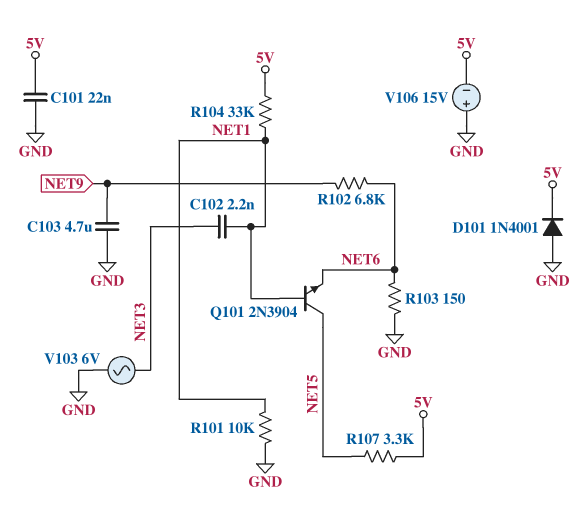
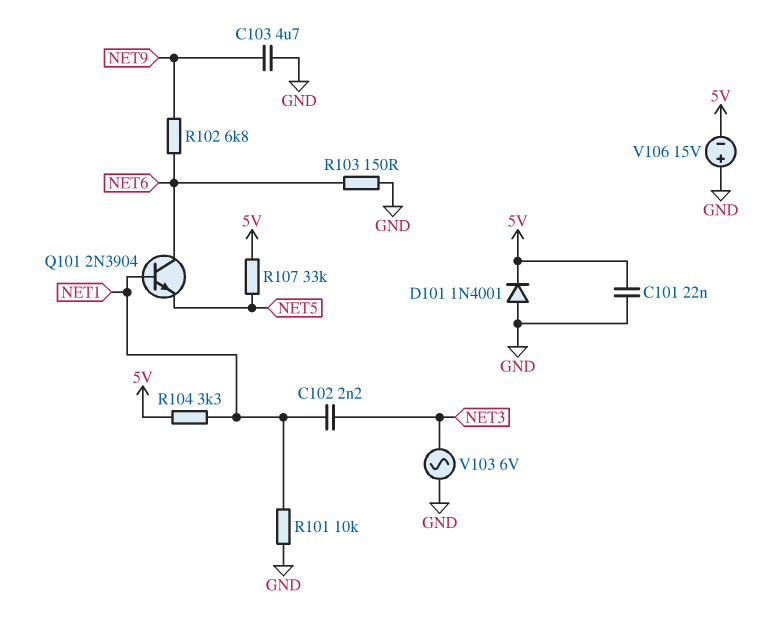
Q101: NPN 2N3904 (B NET1, C NET5, E NET6) -> NPN 2N3904 (B NET1, C NET6, E NET5)
R104: 33k (5V, NET1) -> 3.3k (5V, NET1)
R107: 3.3k (5V, NET5) -> 33k (5V, NET5)

